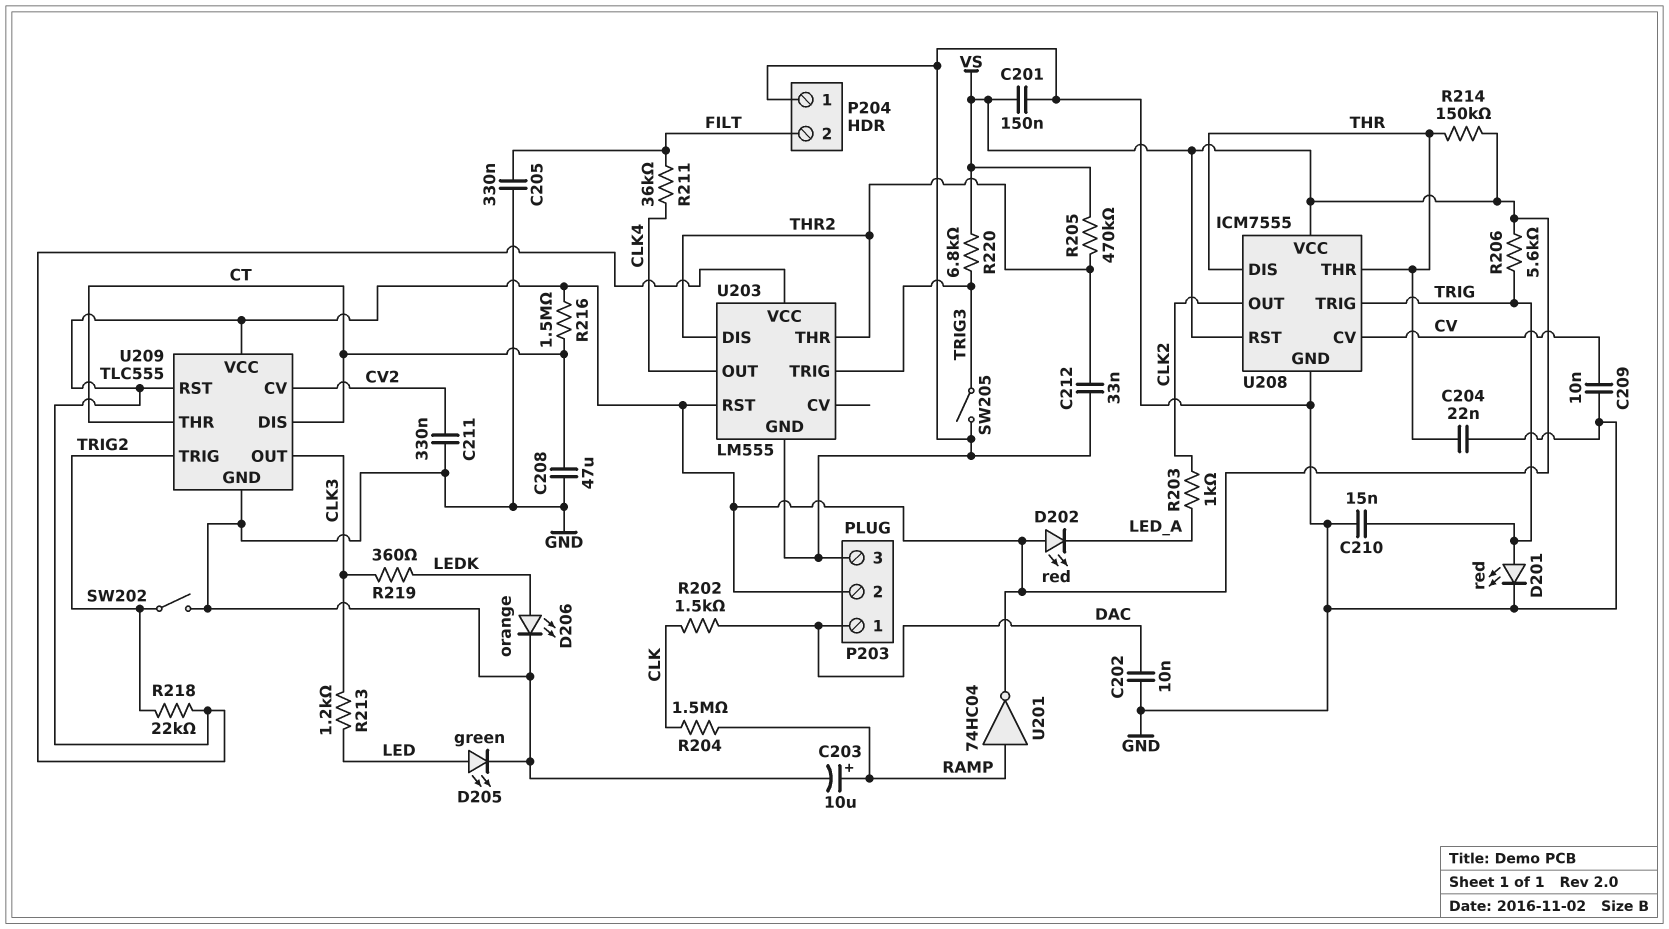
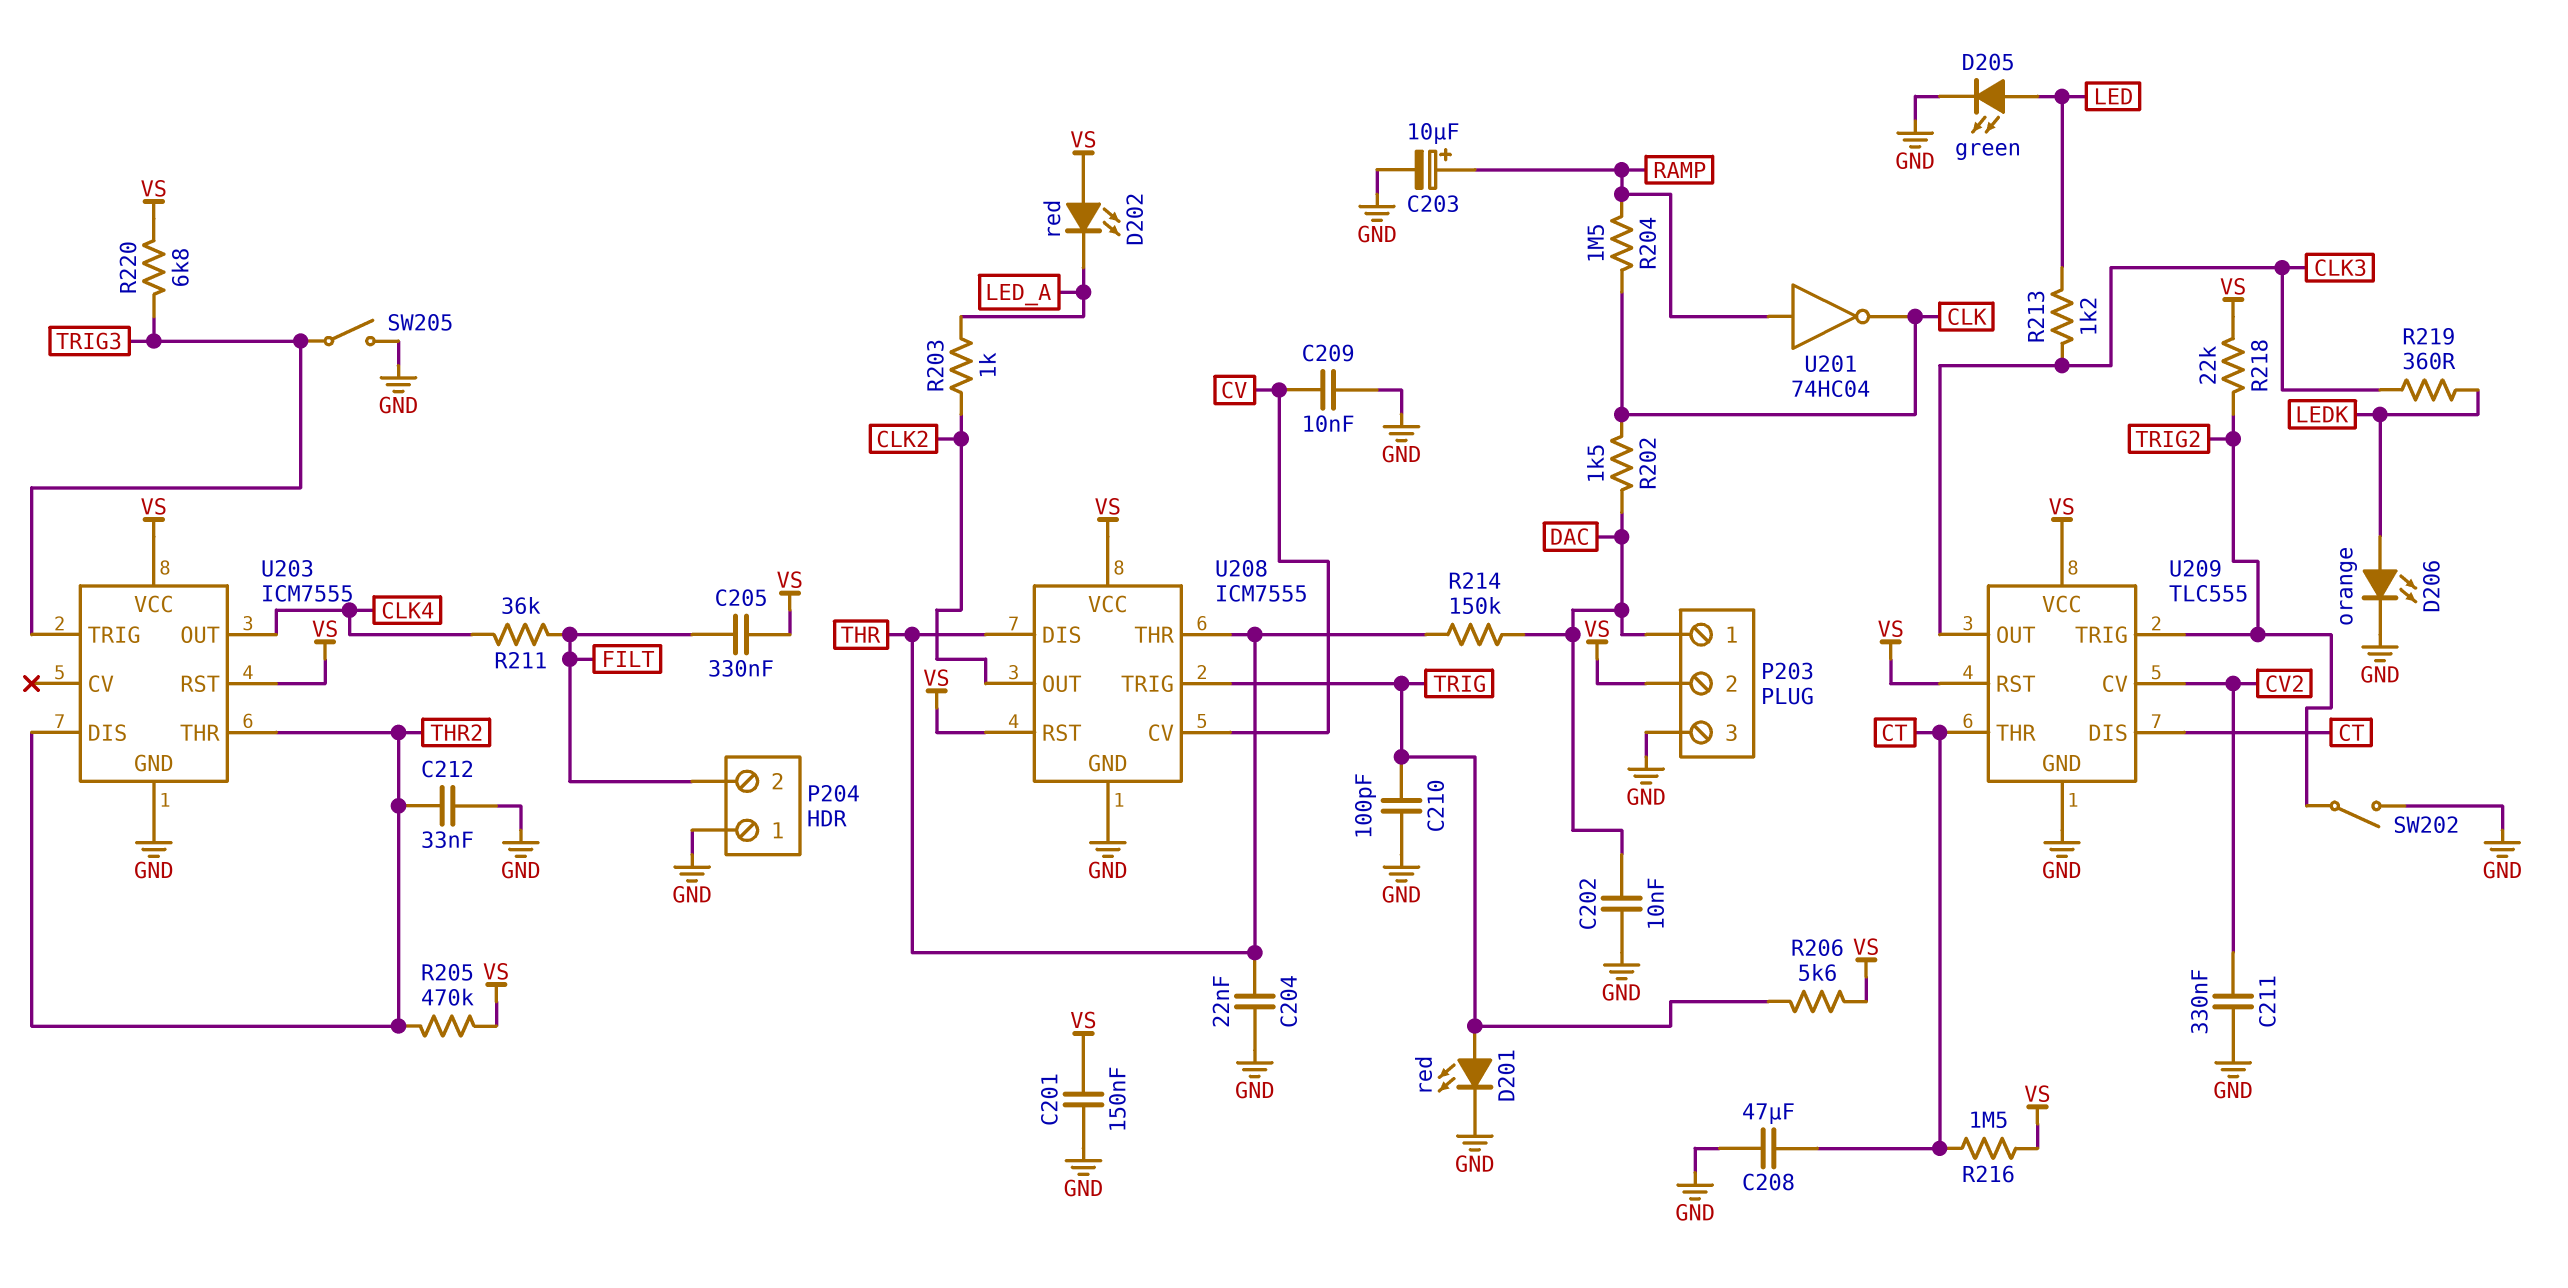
C205: 330nF (FILT, GND) -> 330nF (FILT, VS)
C210: 15nF (GND, TRIG) -> 100pF (GND, TRIG)
R214: 150k (THR, VS) -> 150k (DAC, THR)
U201: NOT 74HC04 (in RAMP, out VS) -> NOT 74HC04 (in RAMP, out CLK)
U203: LM555 -> ICM7555

